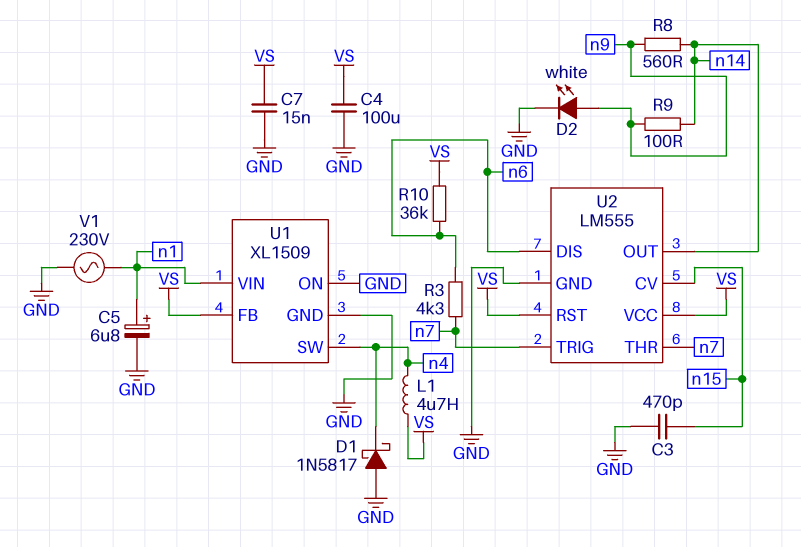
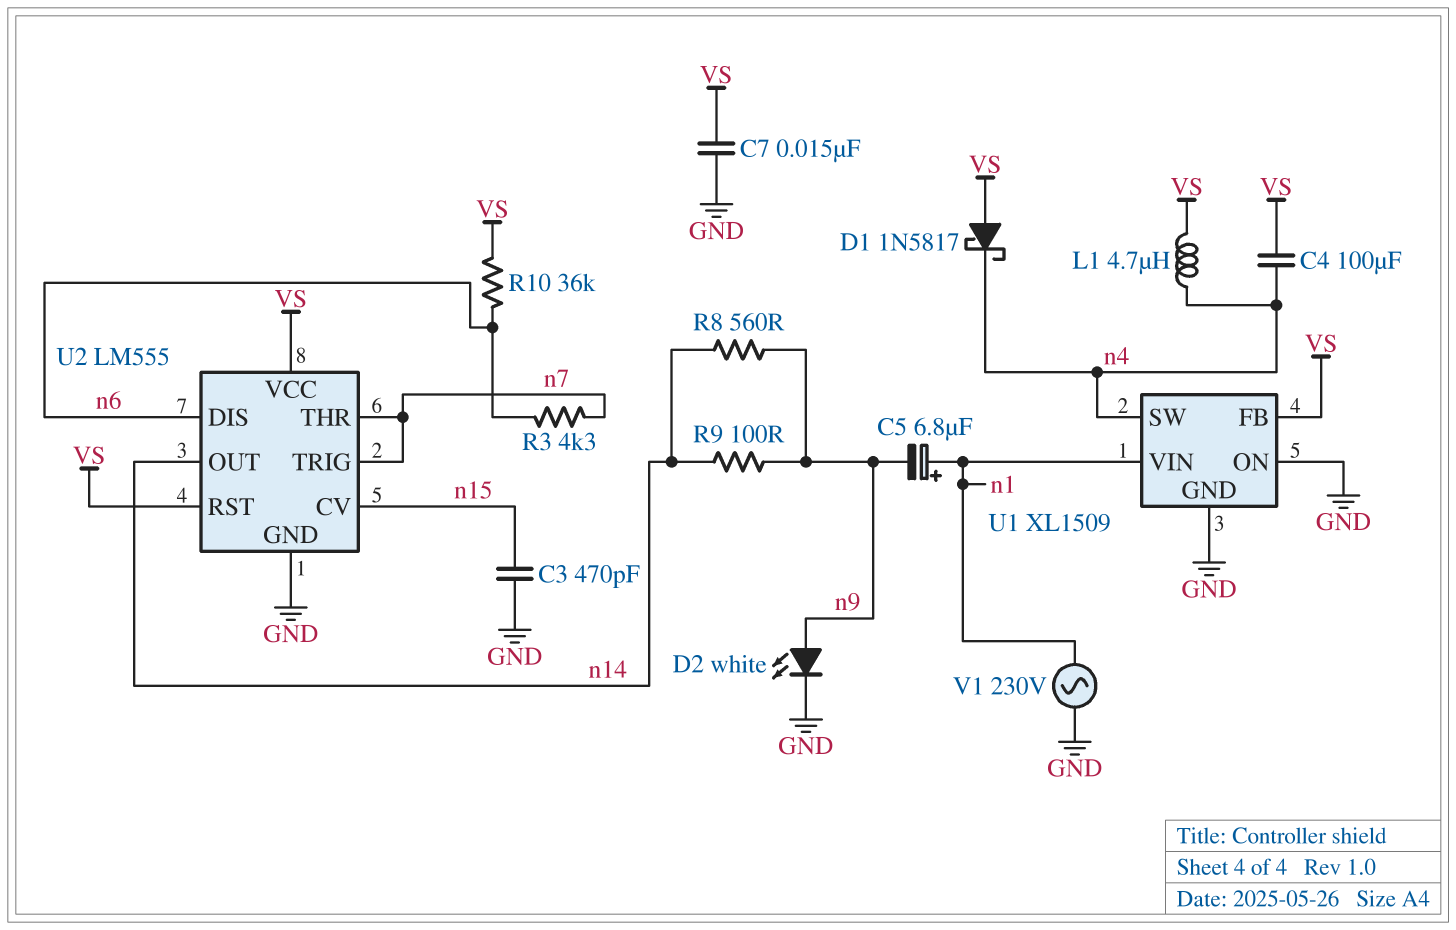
C4: 100uF (GND, VS) -> 100uF (VS, n4)
C5: 6.8uF (plus n1, minus GND) -> 6.8uF (plus n1, minus n9)
D1: schottky 1N5817 (A GND, K n4) -> schottky 1N5817 (A VS, K n4)

